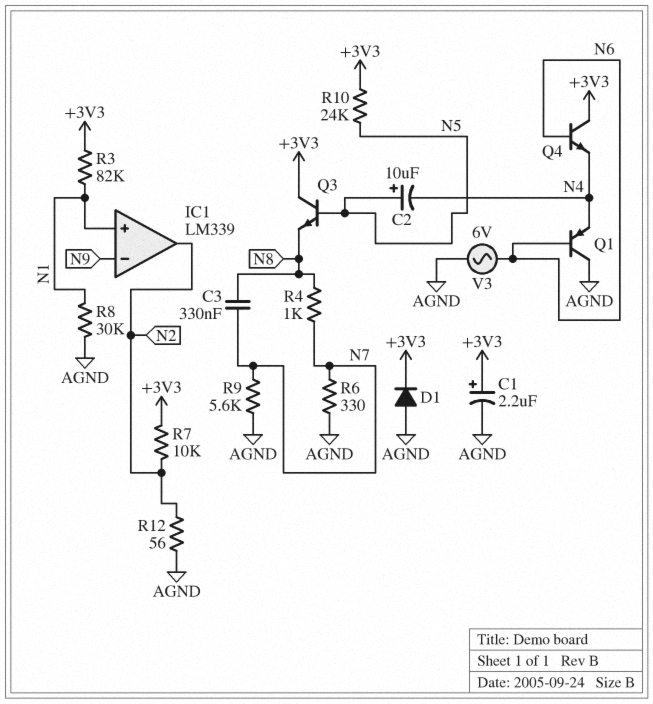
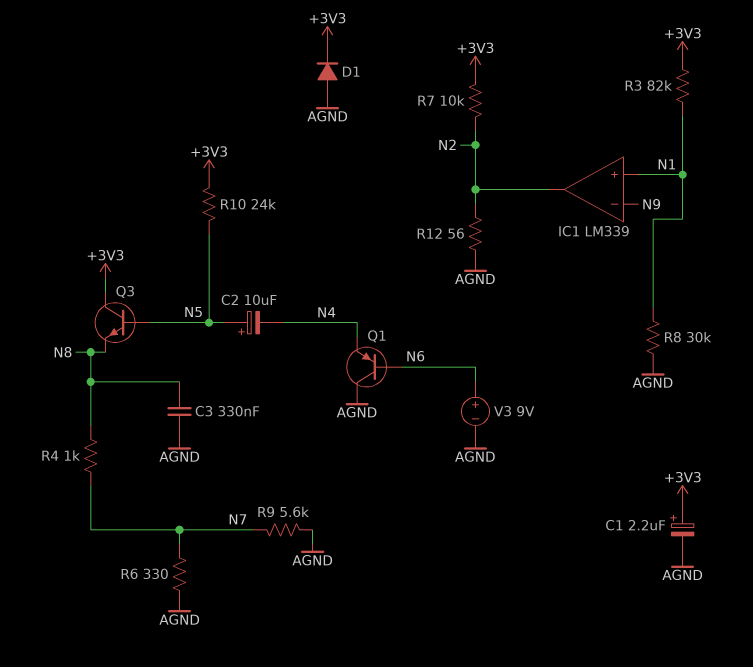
C3: 330nF (N7, N8) -> 330nF (AGND, N8)
Q4: NPN (B N6, C +3V3, E N4) -> none
V3: AC 6V (AGND, N6) -> 9V (plus N6, minus AGND)

